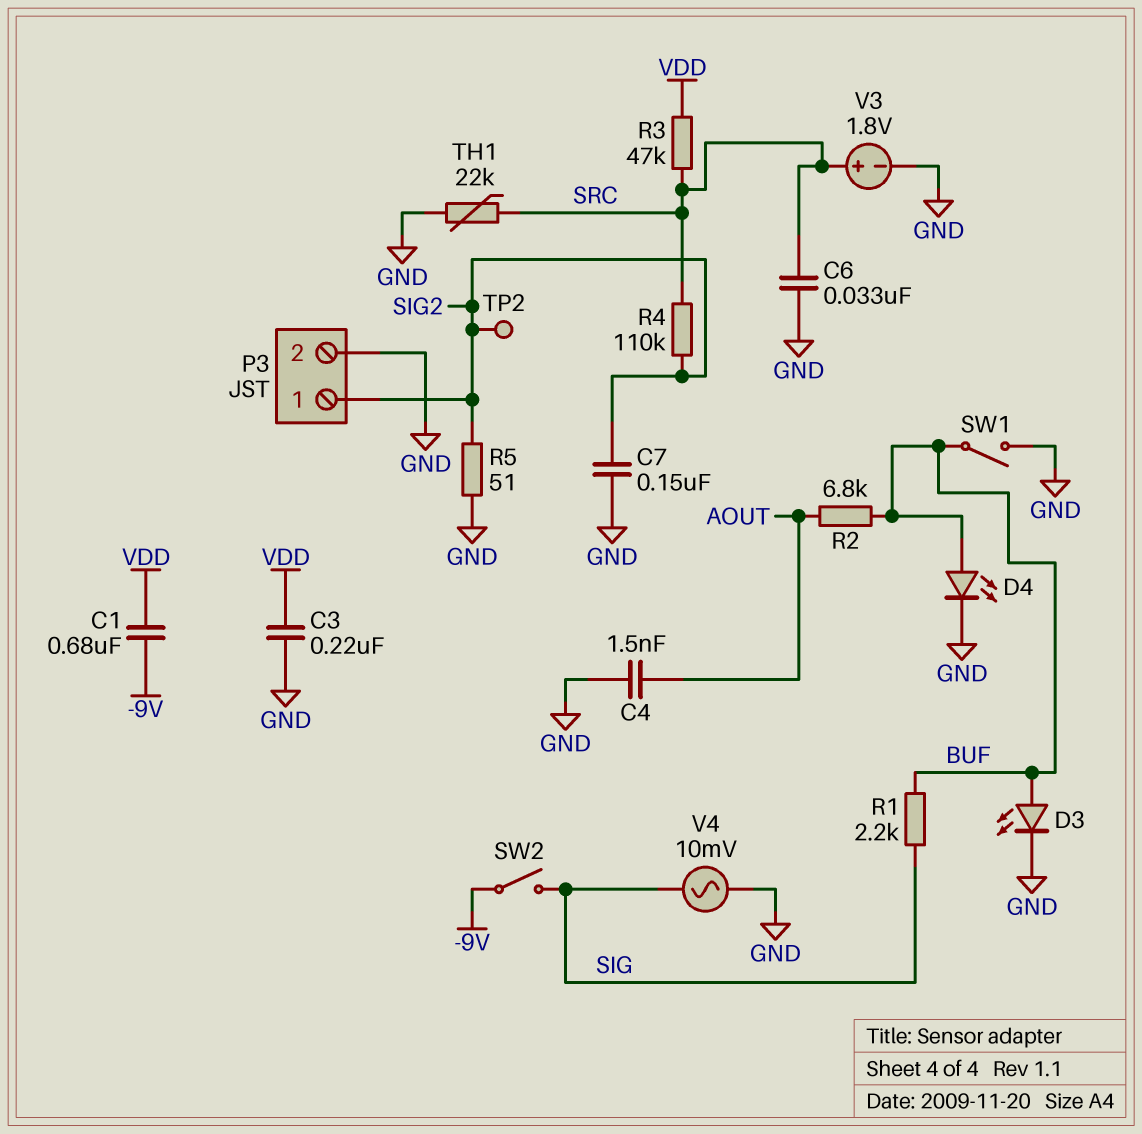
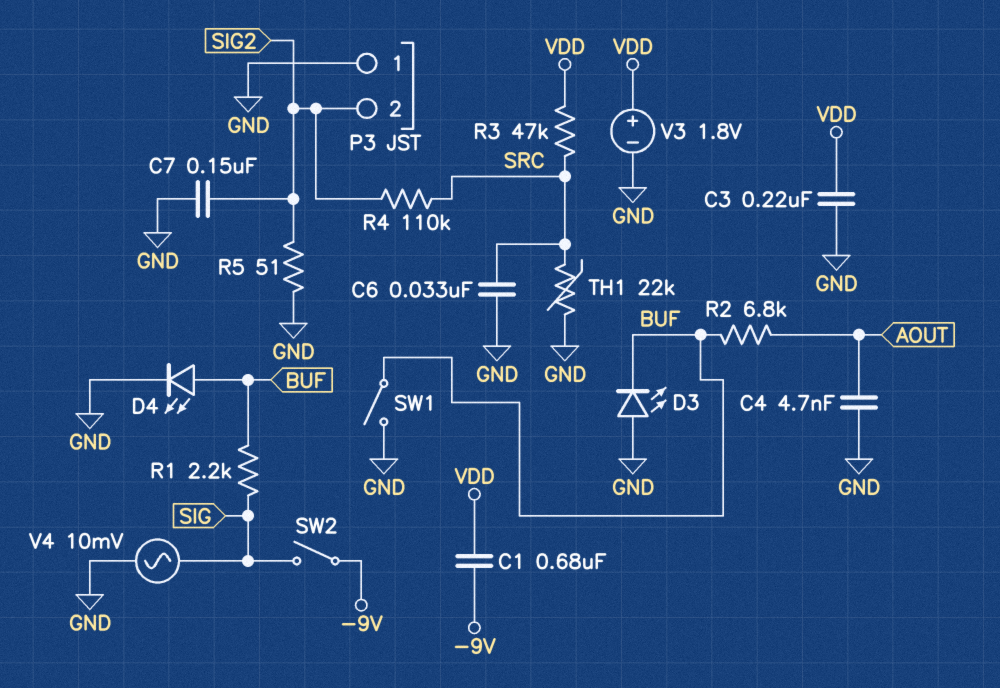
C4: 1.5nF (AOUT, GND) -> 4.7nF (AOUT, GND)
D3: LED (A BUF, K GND) -> LED (A GND, K BUF)
P3 pin 1: SIG2 -> GND
P3 pin 2: GND -> SIG2
TP2: test point (SIG2) -> none
V3: 1.8V (plus SRC, minus GND) -> 1.8V (plus VDD, minus GND)

